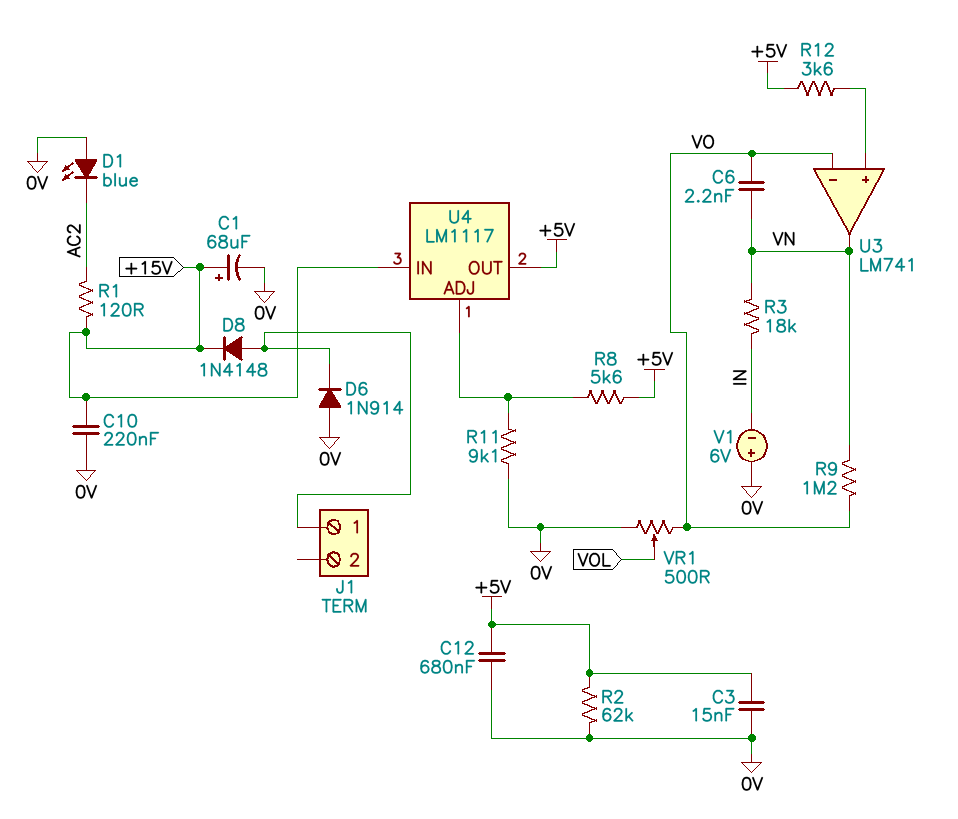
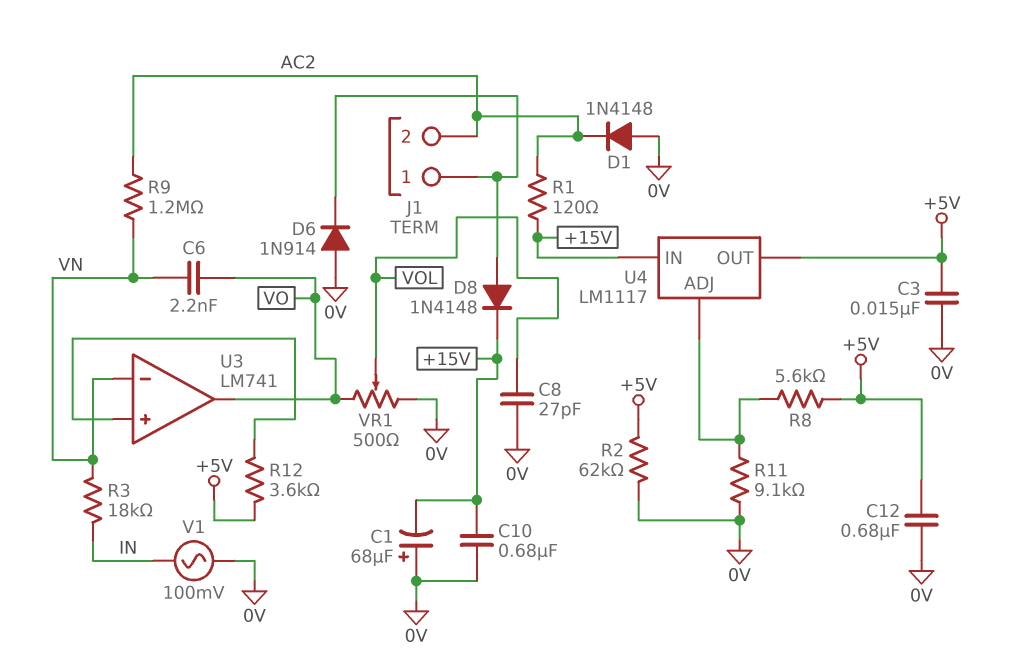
C1: 68uF (plus +15V, minus 0V) -> 68uF (plus 0V, minus +15V)
C8: none -> 27pF (0V, VOL)
C10: 220nF (+15V, 0V) -> 680nF (+15V, 0V)
D1: LED blue (A 0V, K AC2) -> diode 1N4148 (A 0V, K AC2)
J1 pin 2: none -> AC2
R9: 1.2M (VN, VO) -> 1.2M (AC2, VN)
U3 pin in-: VO -> VN
U3 pin out: VN -> VO
V1: 6V (plus 0V, minus IN) -> AC 100mV (0V, IN)

